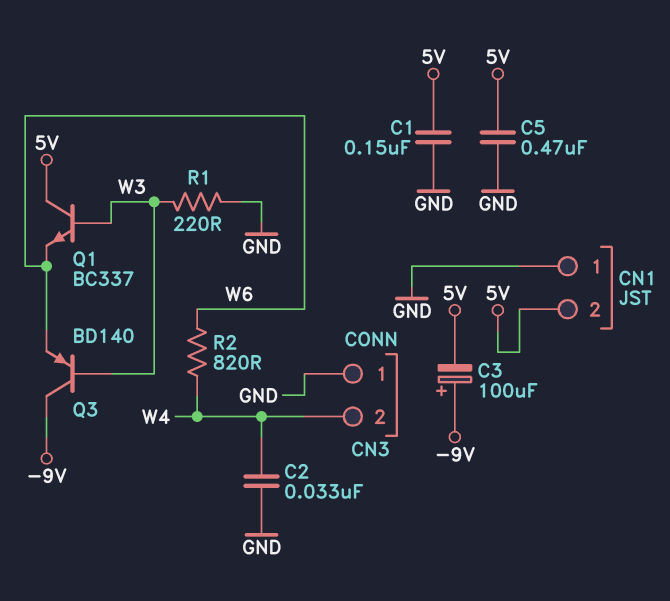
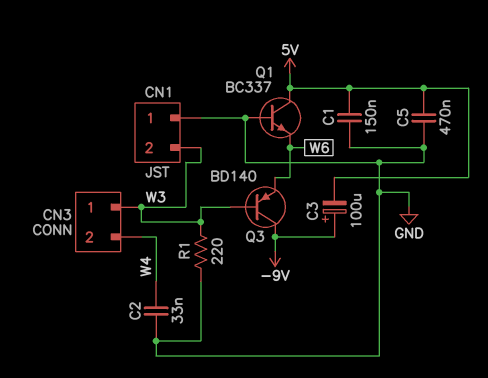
CN1 pin 2: 5V -> W3
CN3 pin 1: GND -> W3
Q1: NPN BC337 (B W3, C 5V, E W6) -> NPN BC337 (B GND, C 5V, E W6)
R2: 820 (W4, W6) -> none

